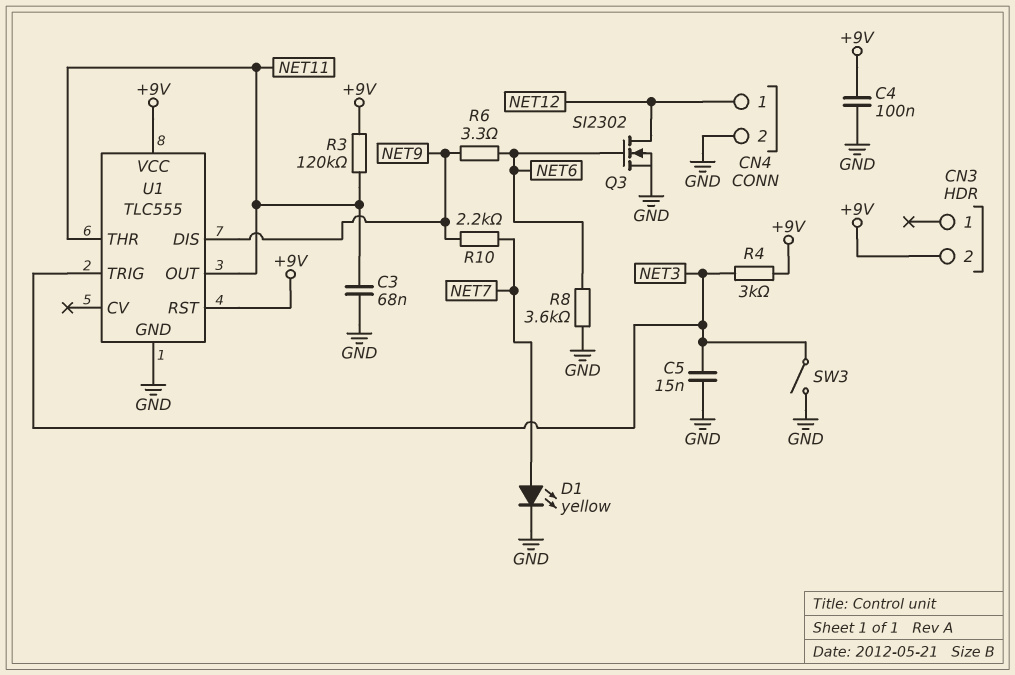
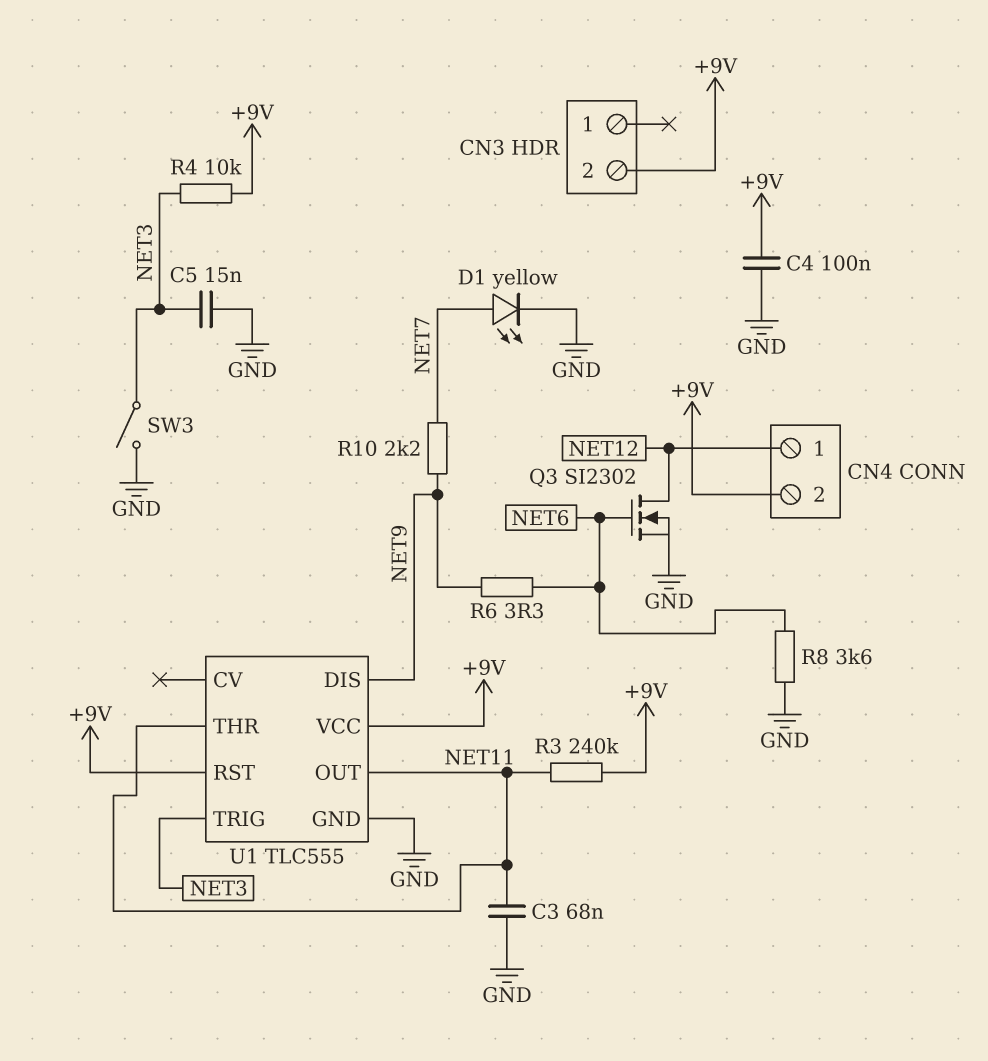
CN4 pin 2: GND -> +9V
R3: 120k (+9V, NET11) -> 240k (+9V, NET11)
R4: 3k (+9V, NET3) -> 10k (+9V, NET3)

